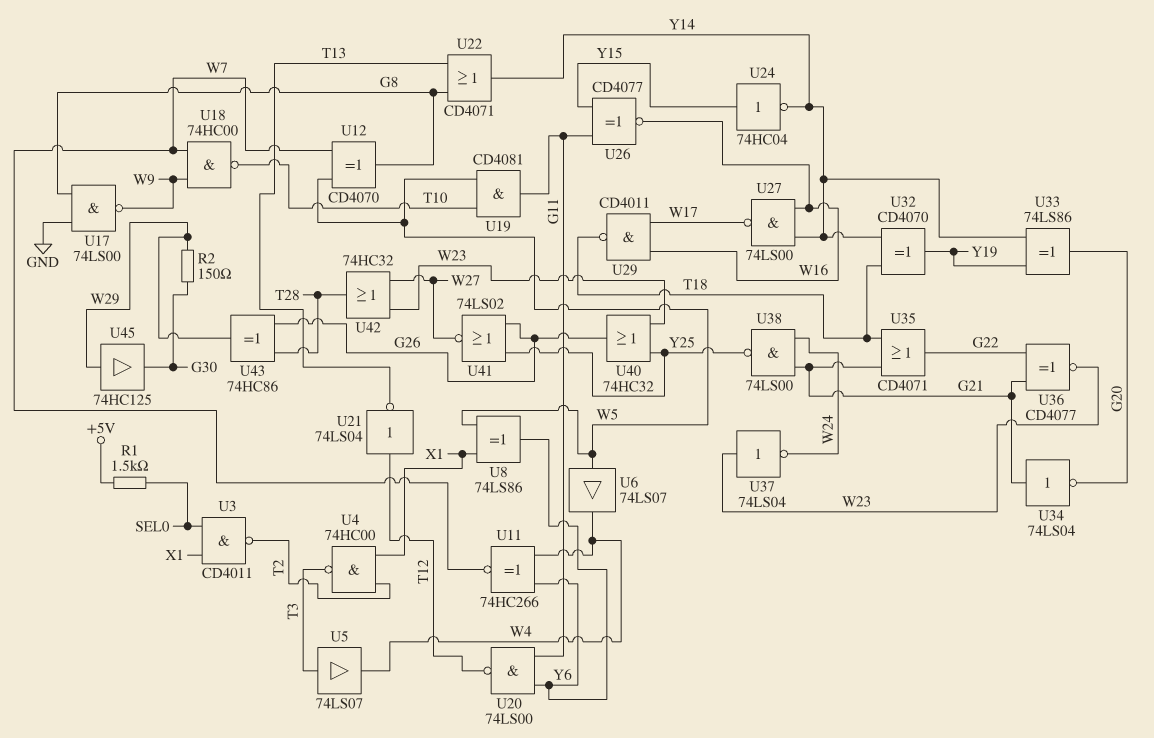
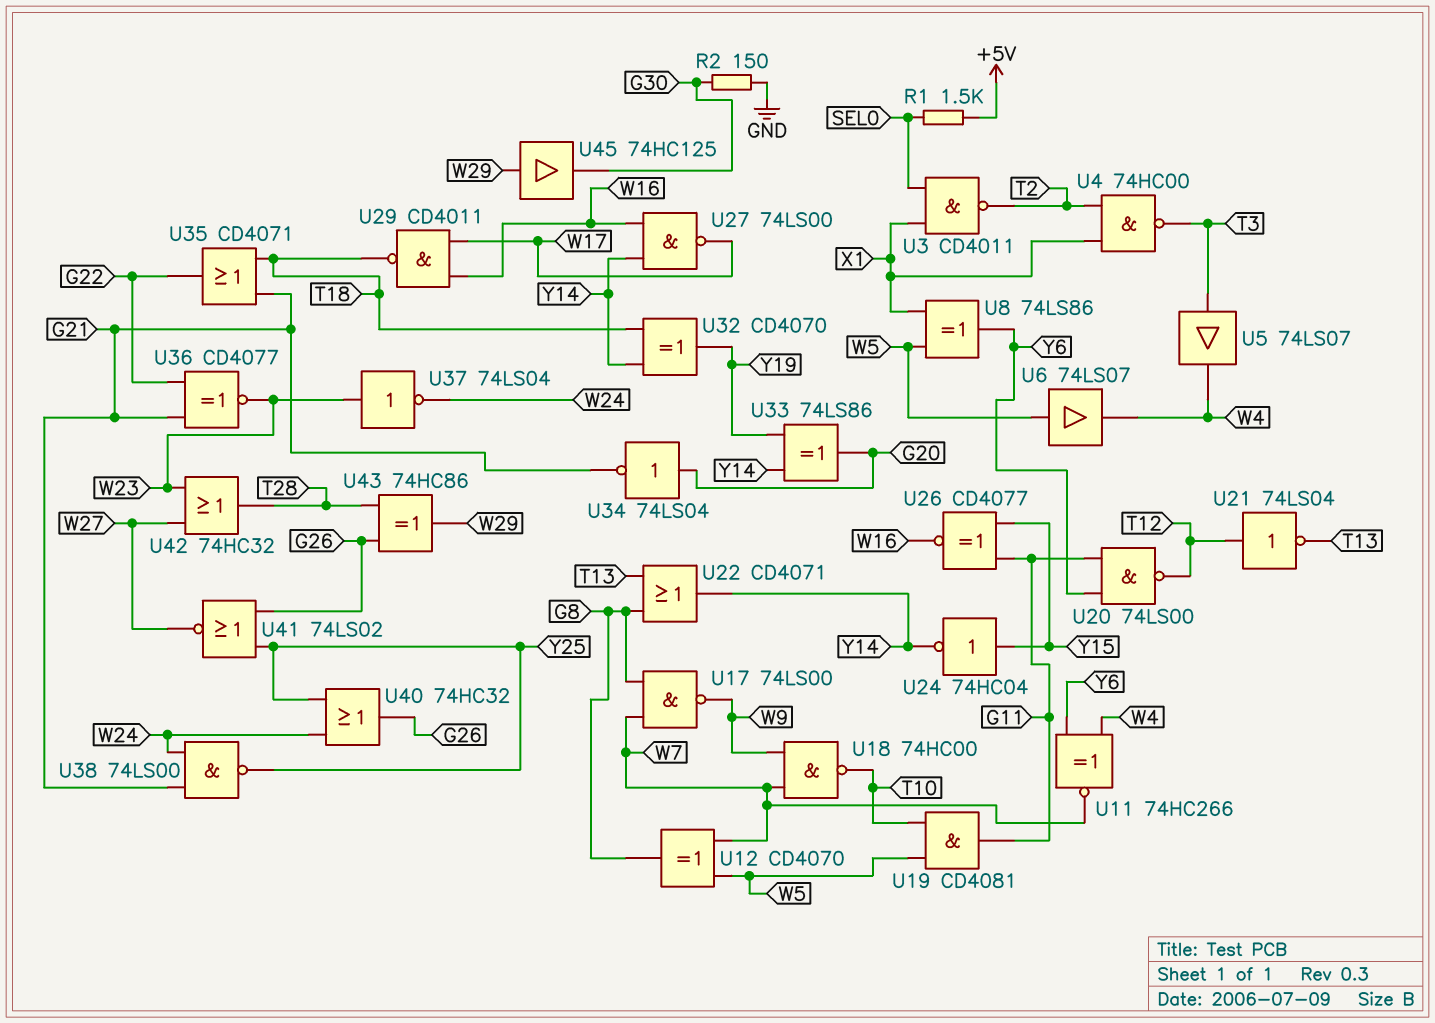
R2: 150 (G30, W29) -> 150 (G30, GND)
U17: NAND 74LS00 (in G8, in GND, out W9) -> NAND 74LS00 (in G8, in W7, out W9)
U34: NOT 74LS04 (in G21, out G20) -> NOT 74LS04 (in G20, out G21)
U40: OR 74HC32 (in W23, in Y25, out G26) -> OR 74HC32 (in W24, in Y25, out G26)

